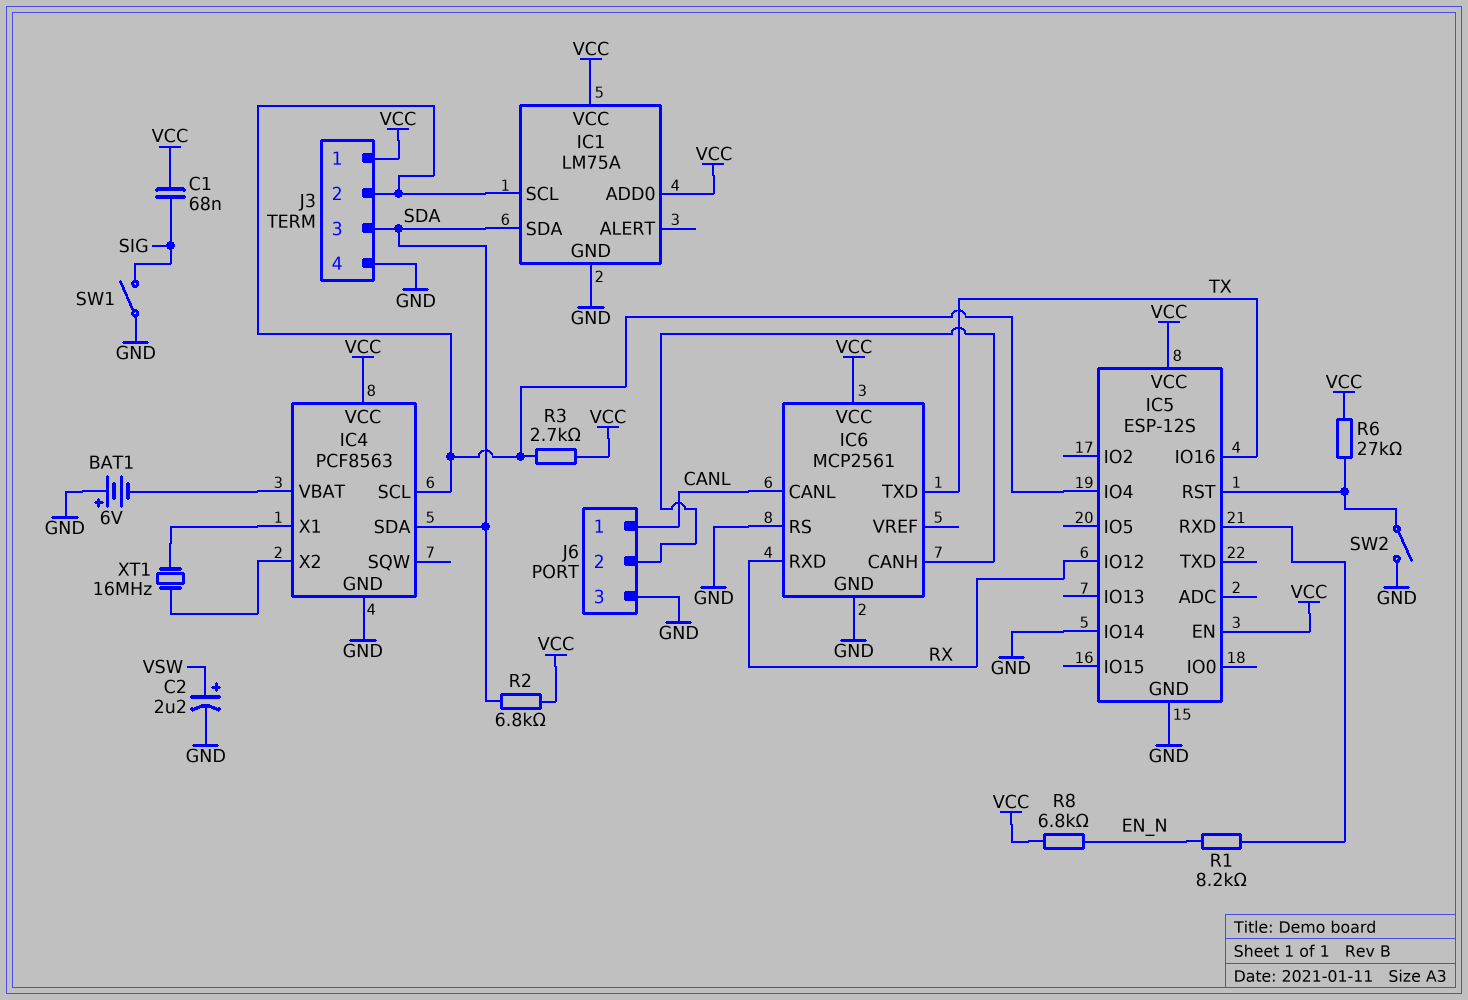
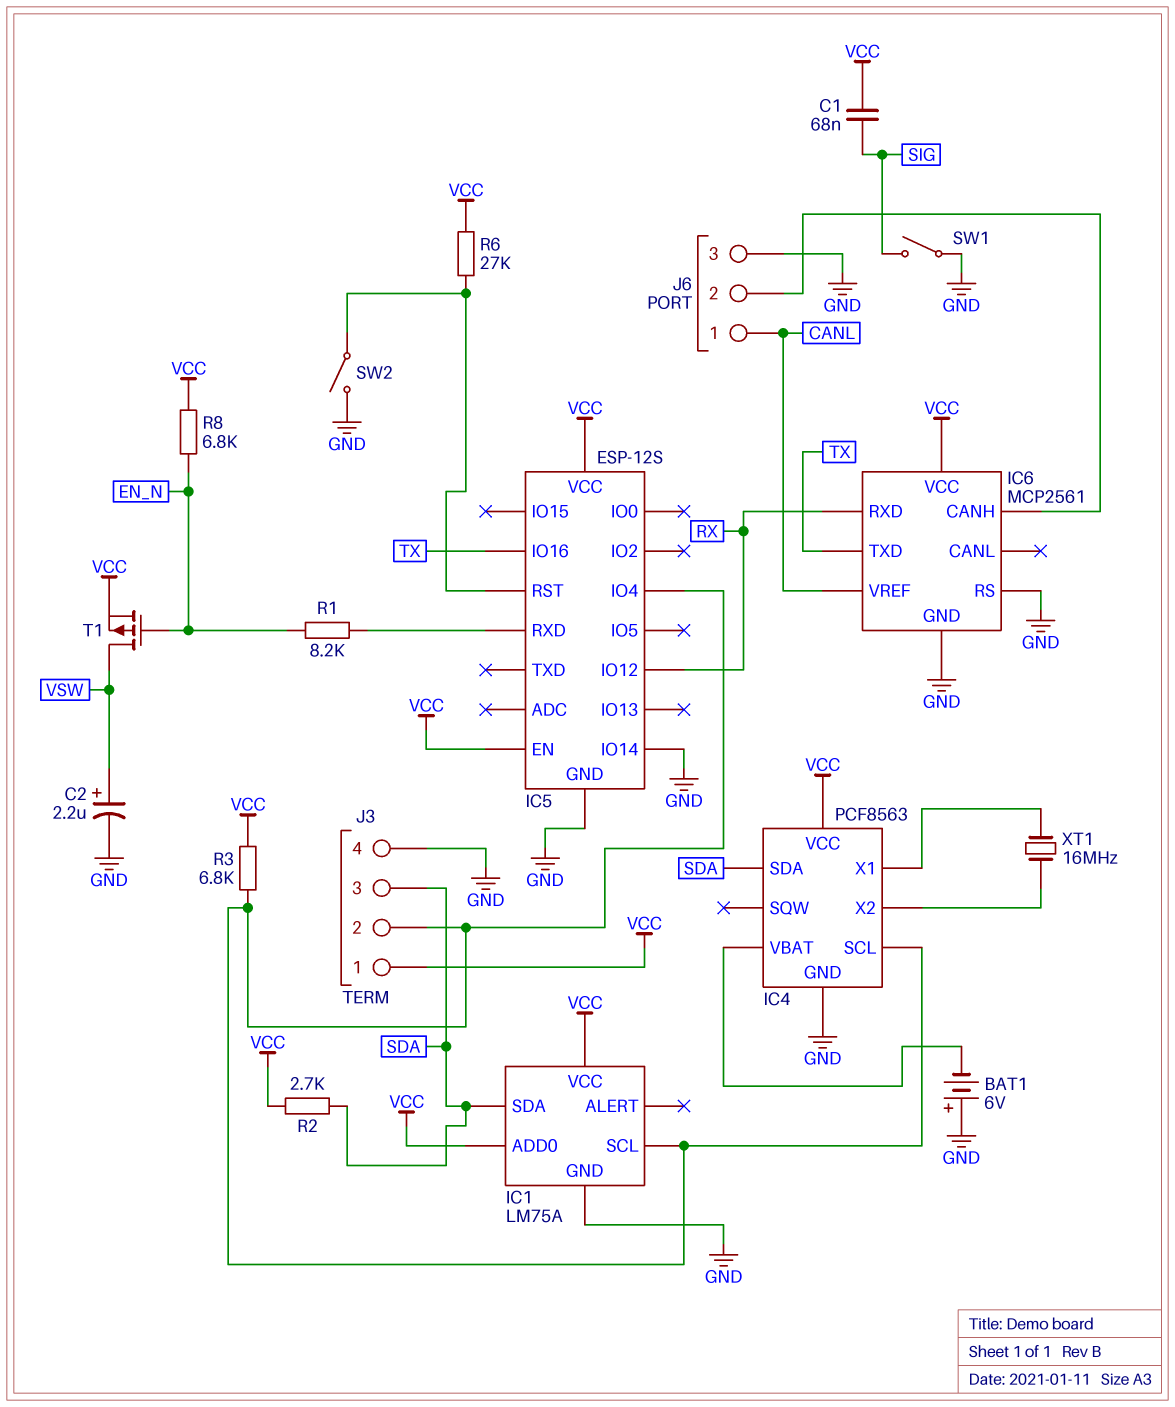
IC6 pin CANL: CANL -> none
IC6 pin VREF: none -> CANL
R2: 6.8k (SDA, VCC) -> 2.7k (SDA, VCC)
R3: 2.7k (IC1/SCL, VCC) -> 6.8k (IC1/SCL, VCC)
T1: none -> PMOS (G EN_N, D VSW, S VCC)

